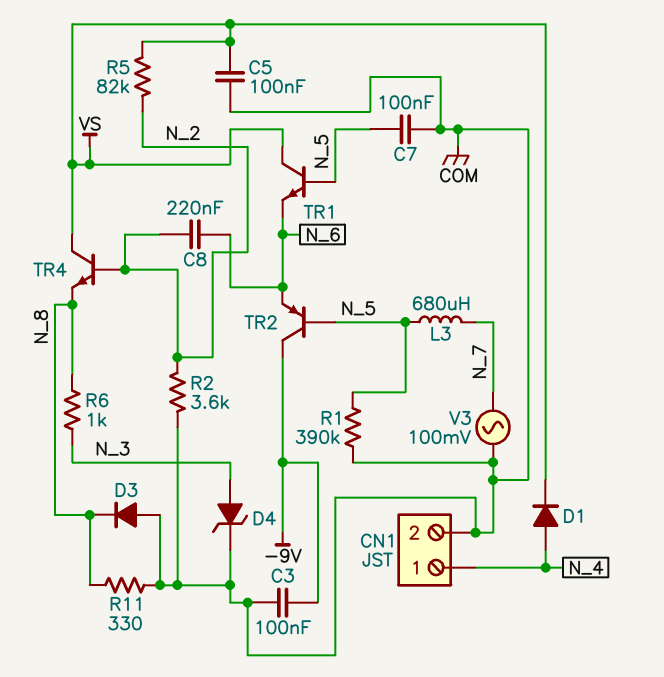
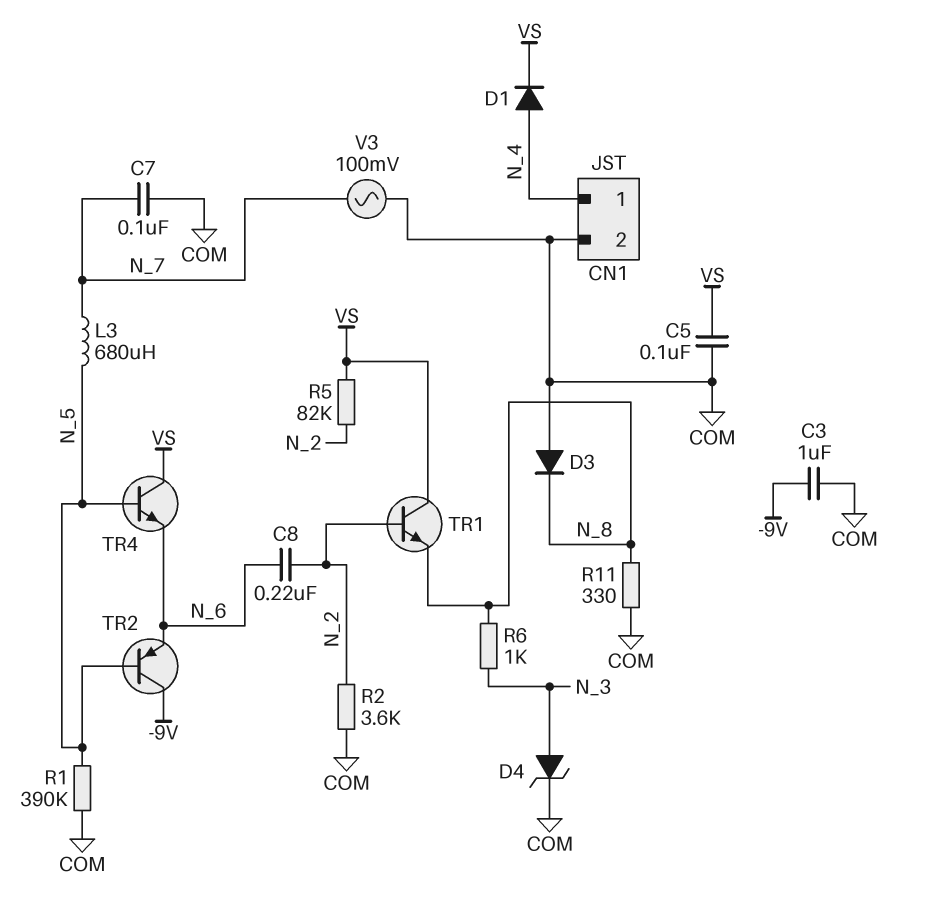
C3: 100nF (-9V, COM) -> 1uF (-9V, COM)
C7: 100nF (COM, N_5) -> 100nF (COM, N_7)
TR1: NPN (B N_5, C VS, E N_6) -> NPN (B N_2, C VS, E N_8)
TR4: NPN (B N_2, C VS, E N_8) -> NPN (B N_5, C VS, E N_6)

